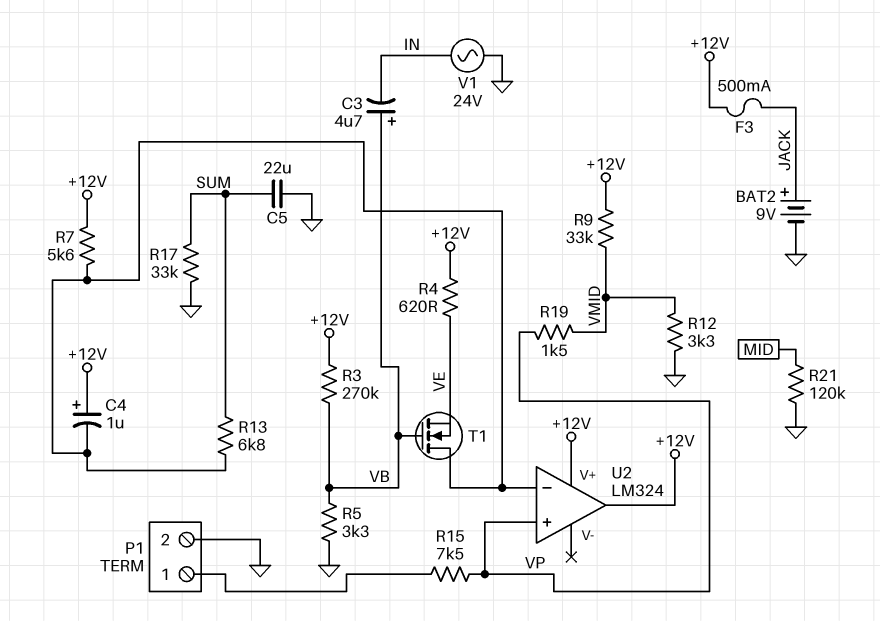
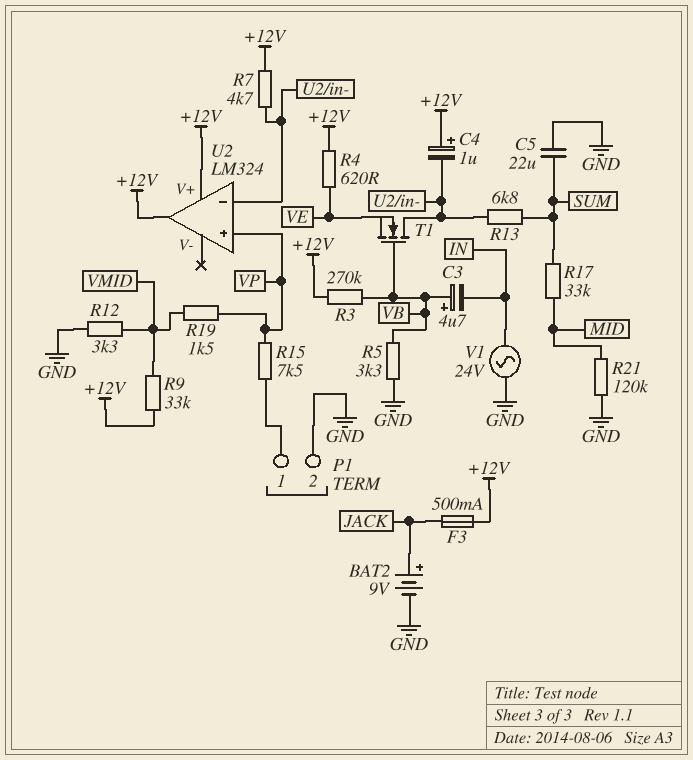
R7: 5.6k (+12V, U2/in-) -> 4.7k (+12V, U2/in-)
R17: 33k (GND, SUM) -> 33k (MID, SUM)

